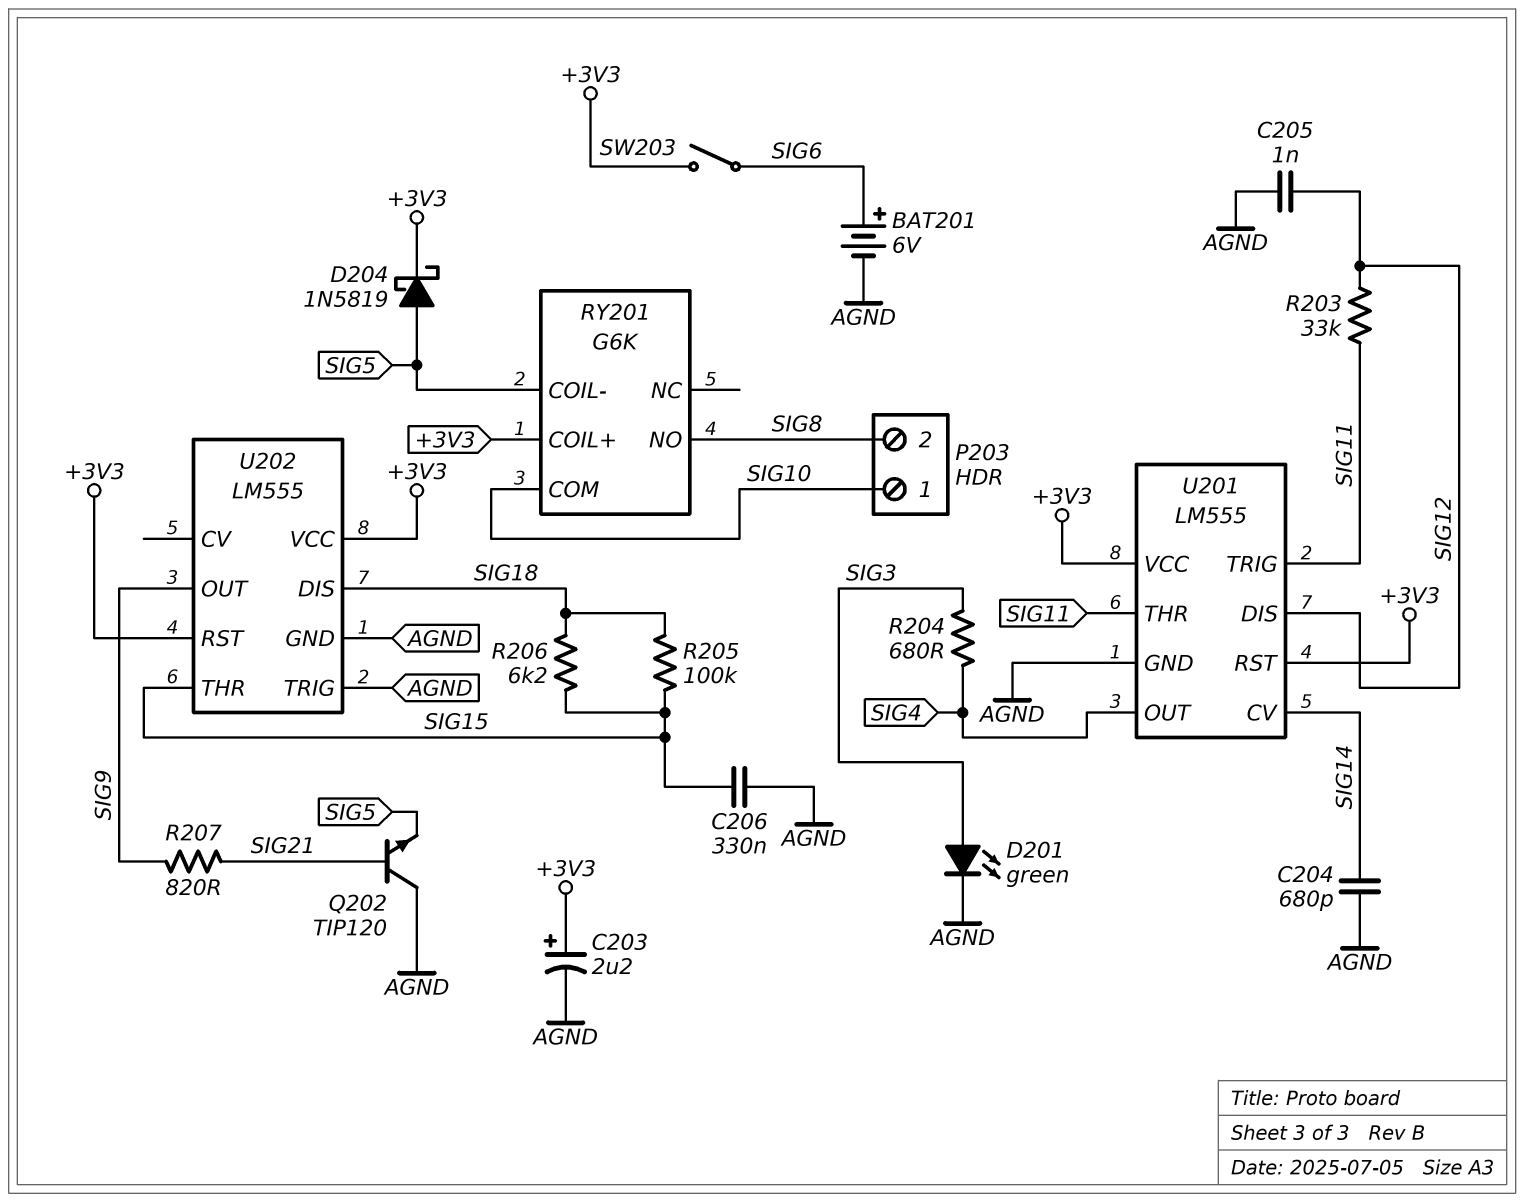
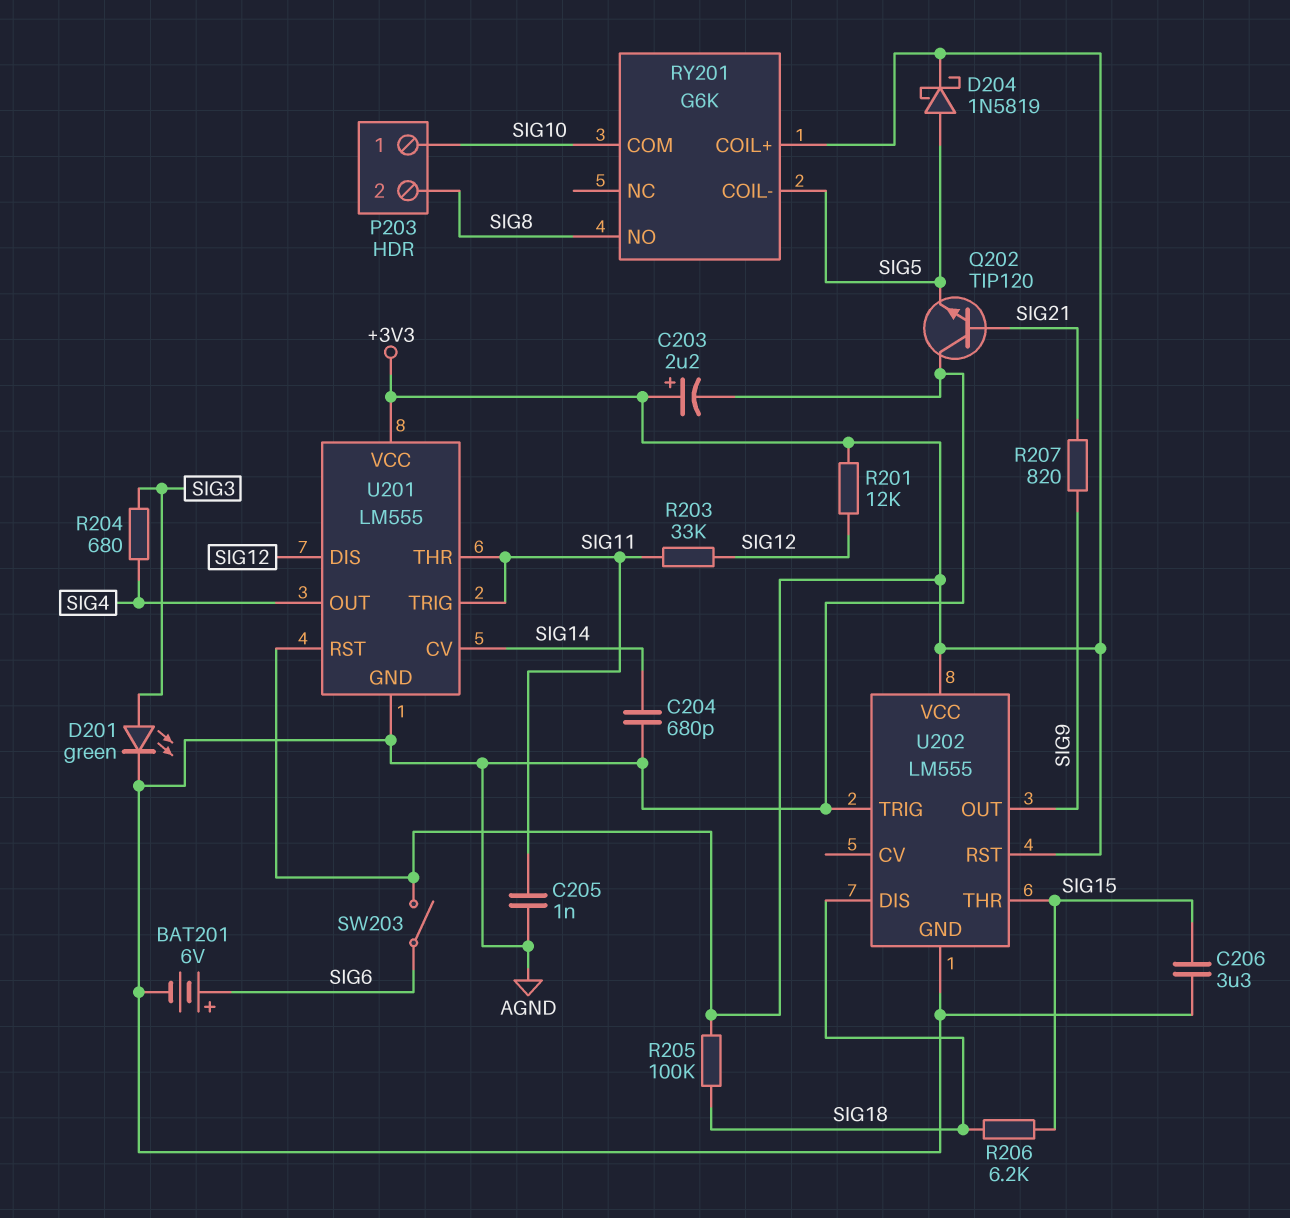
C205: 1nF (AGND, SIG12) -> 1nF (AGND, SIG11)
C206: 330nF (AGND, SIG15) -> 3.3uF (AGND, SIG15)
R201: none -> 12k (+3V3, SIG12)
R205: 100k (SIG15, SIG18) -> 100k (+3V3, SIG18)

